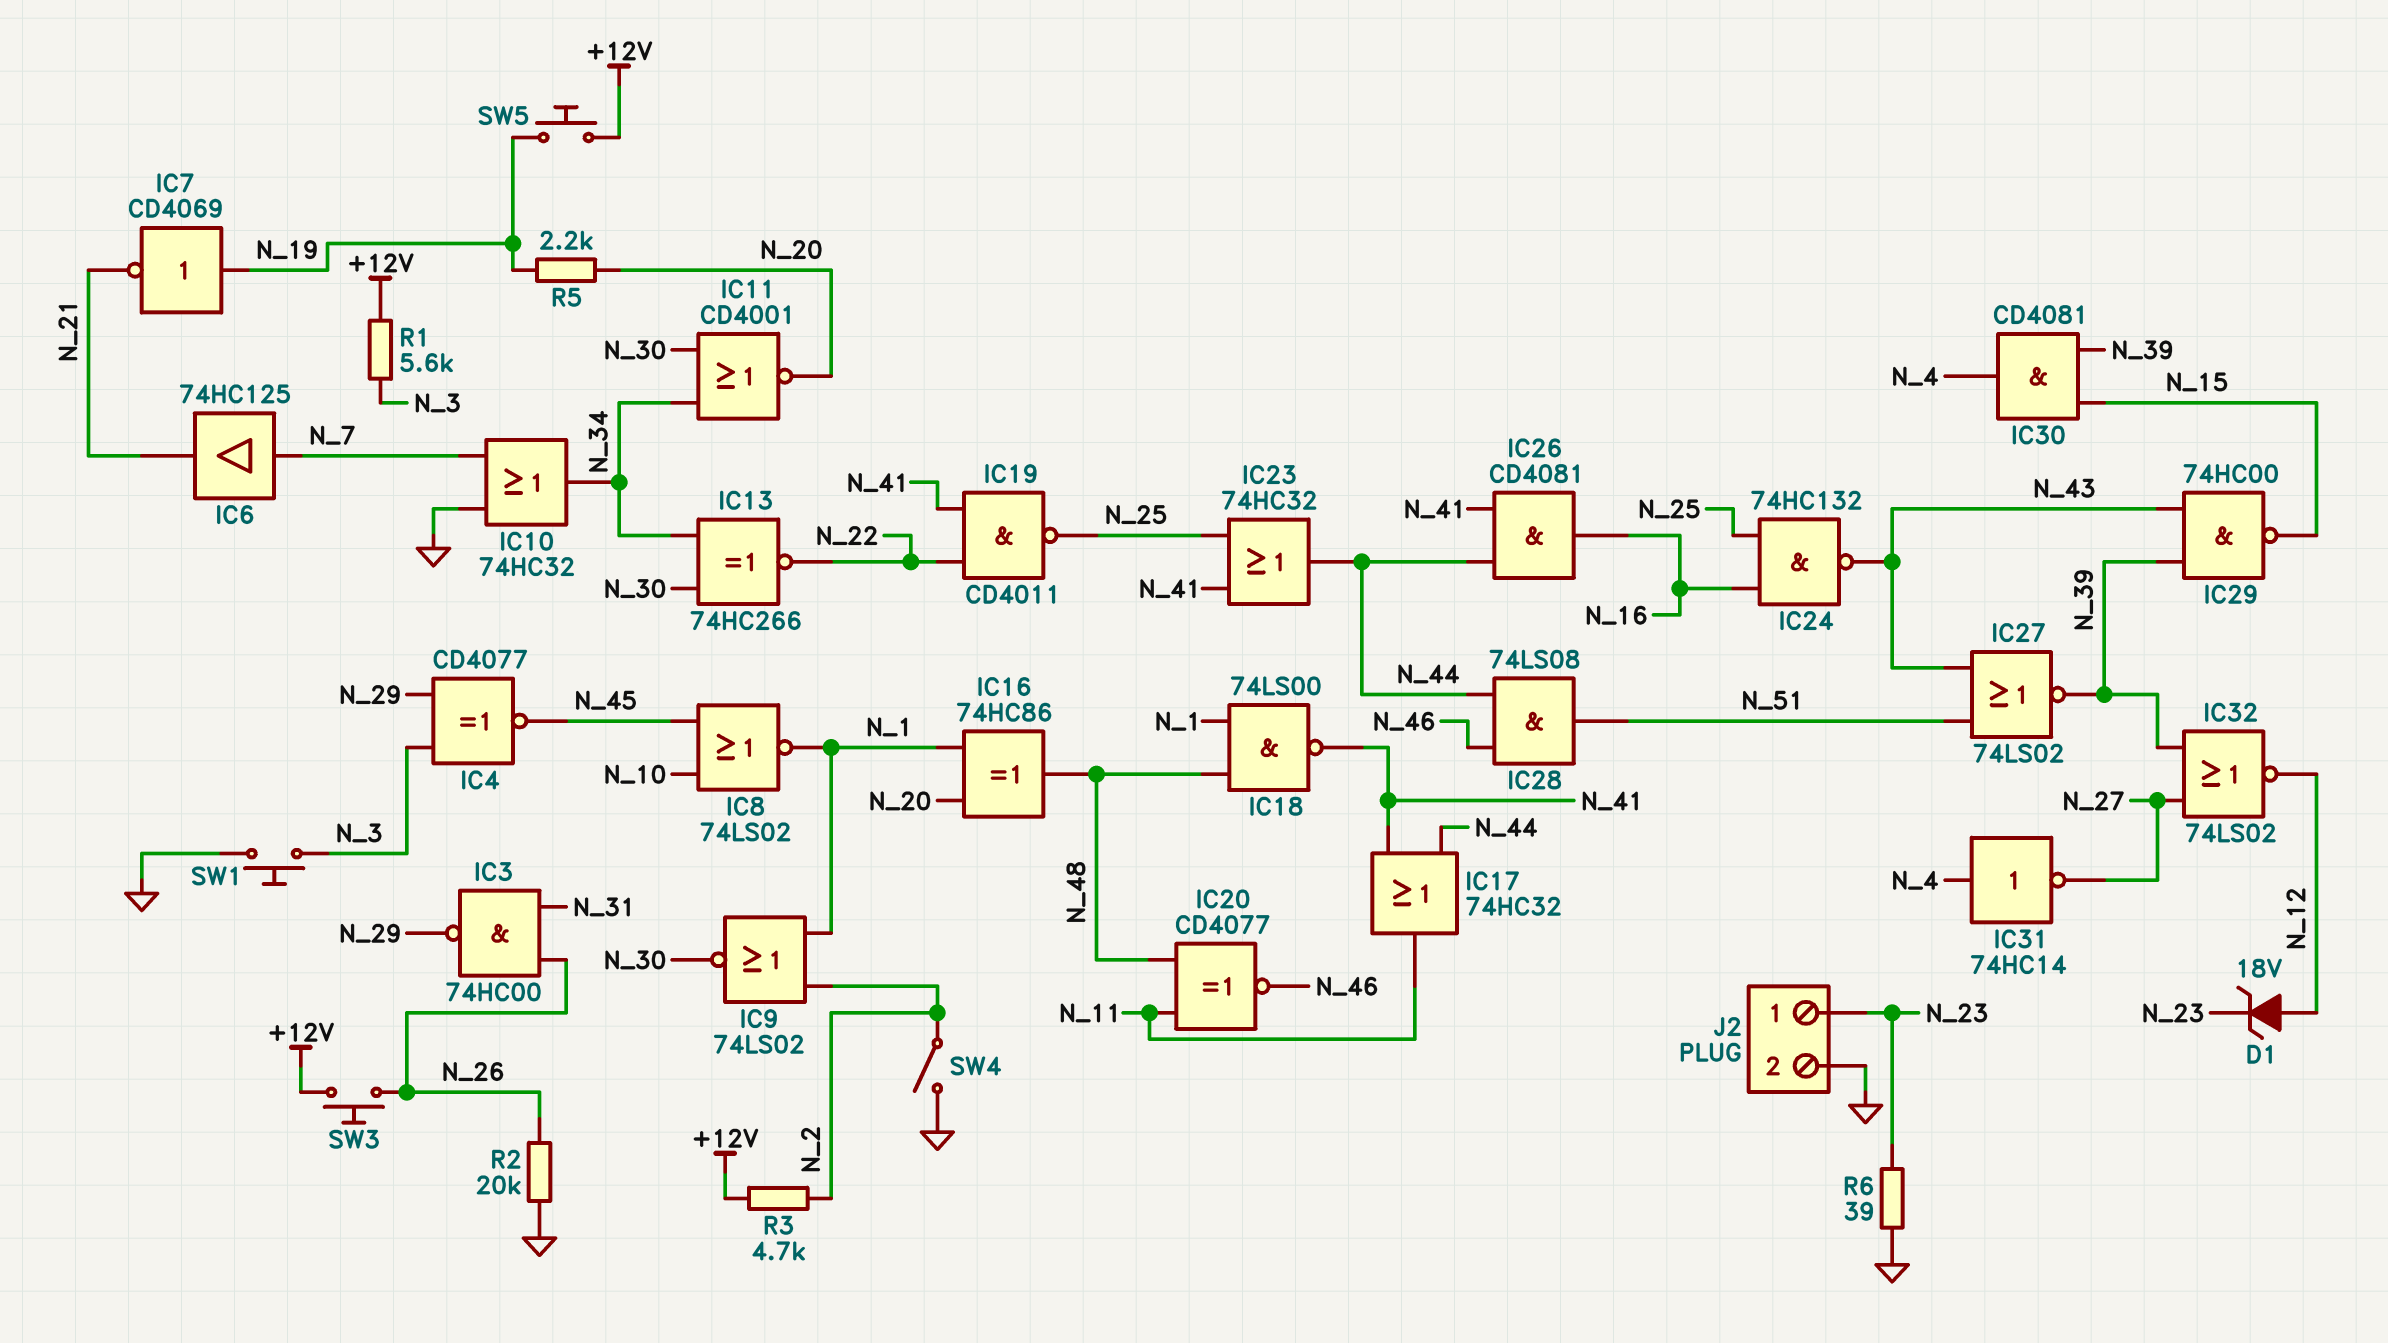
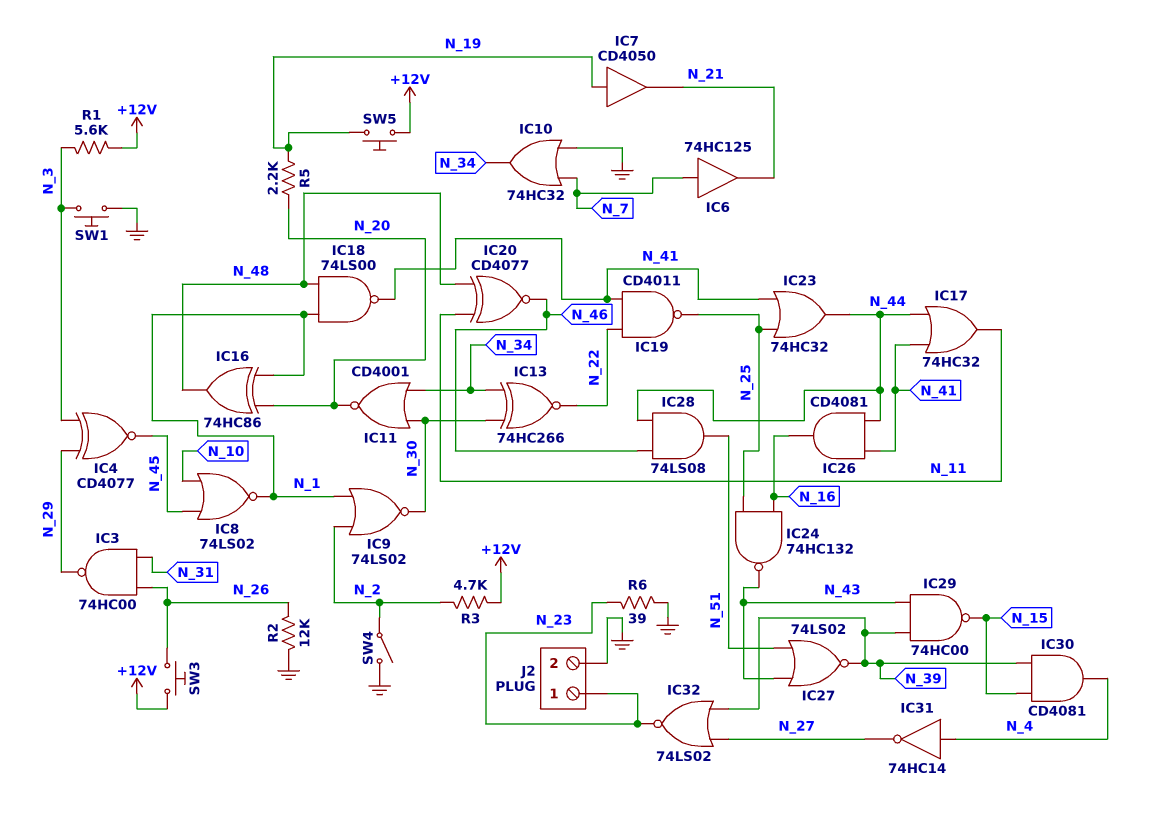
D1: zener 18V (A N_12, K N_23) -> none
IC7: NOT CD4069 (in N_19, out N_21) -> buffer CD4050 (in N_19, out N_21)
IC32: NOR 74LS02 (in N_27, in N_39, out N_12) -> NOR 74LS02 (in N_27, in N_39, out N_23)
R2: 20k (GND, N_26) -> 12k (GND, N_26)

